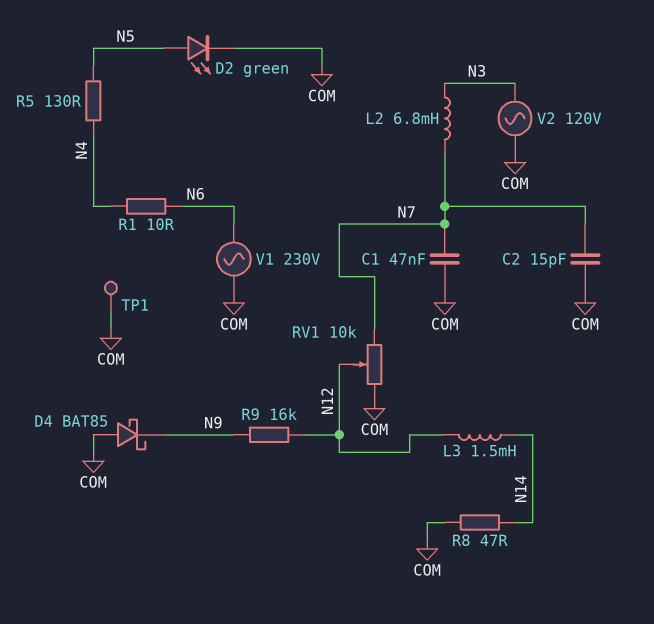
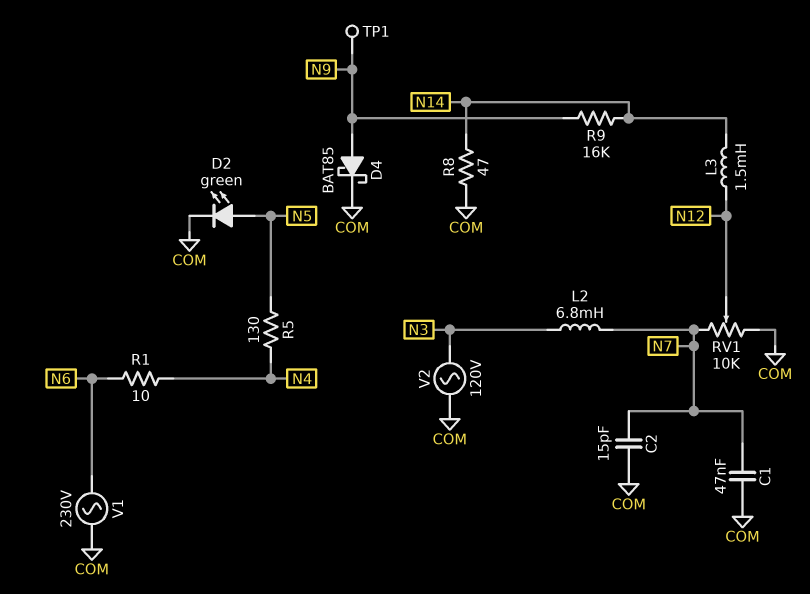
D4: schottky BAT85 (A COM, K N9) -> schottky BAT85 (A N9, K COM)
R9: 16k (N9, N12) -> 16k (N9, N14)
TP1: test point (COM) -> test point (N9)

